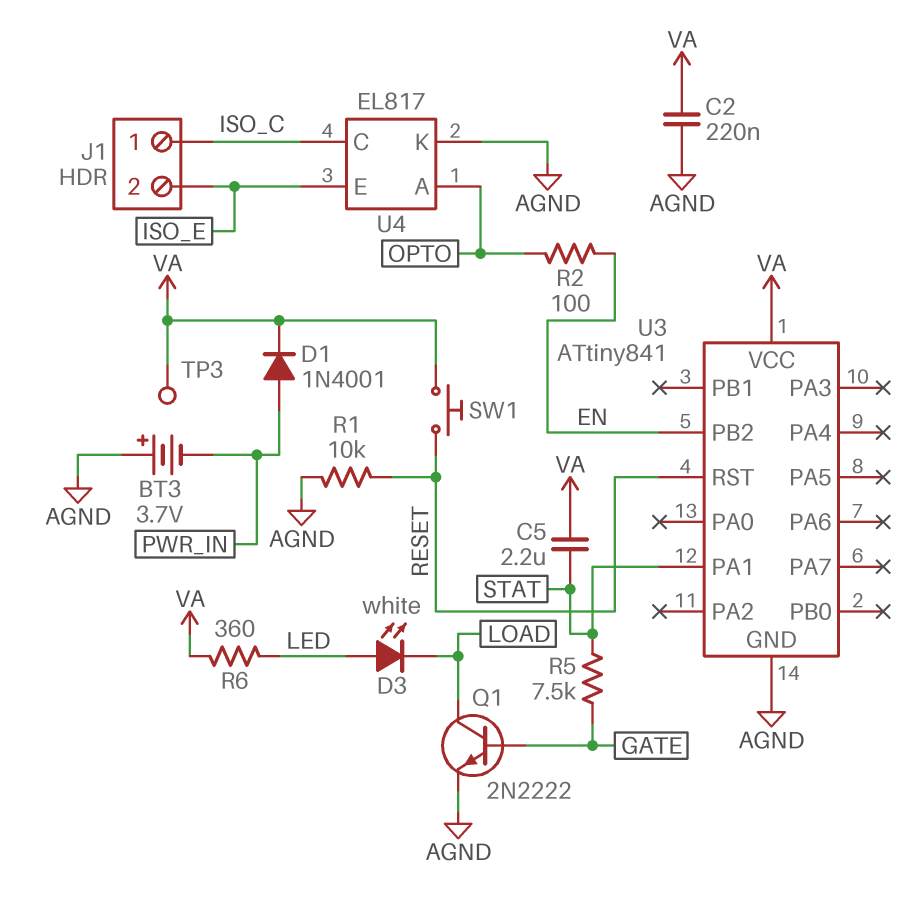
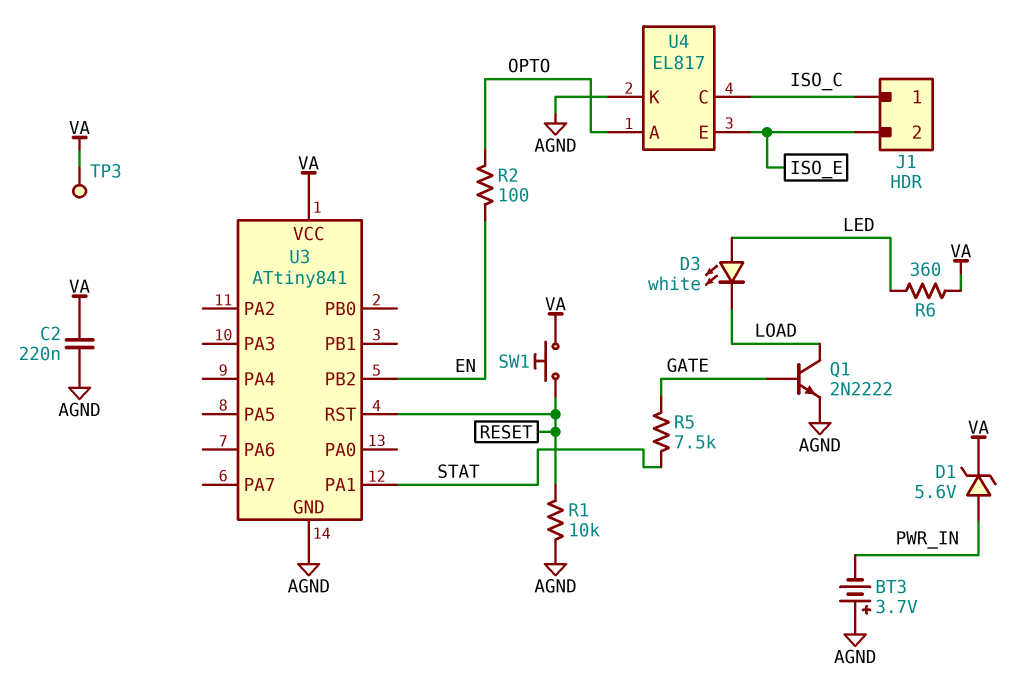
C5: 2.2uF (STAT, VA) -> none
D1: diode 1N4001 (A PWR_IN, K VA) -> zener 5.6V (A PWR_IN, K VA)

